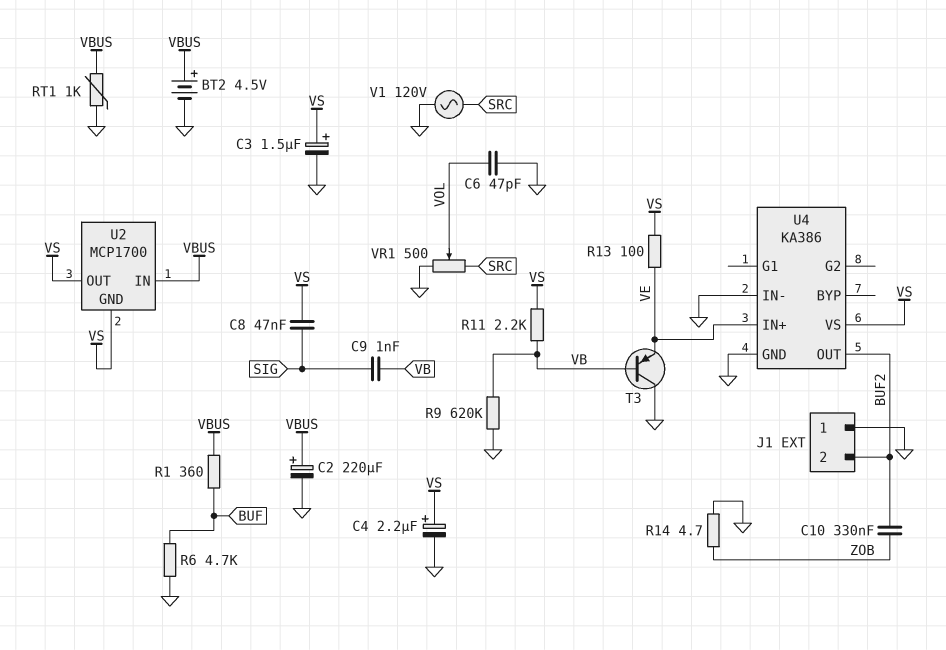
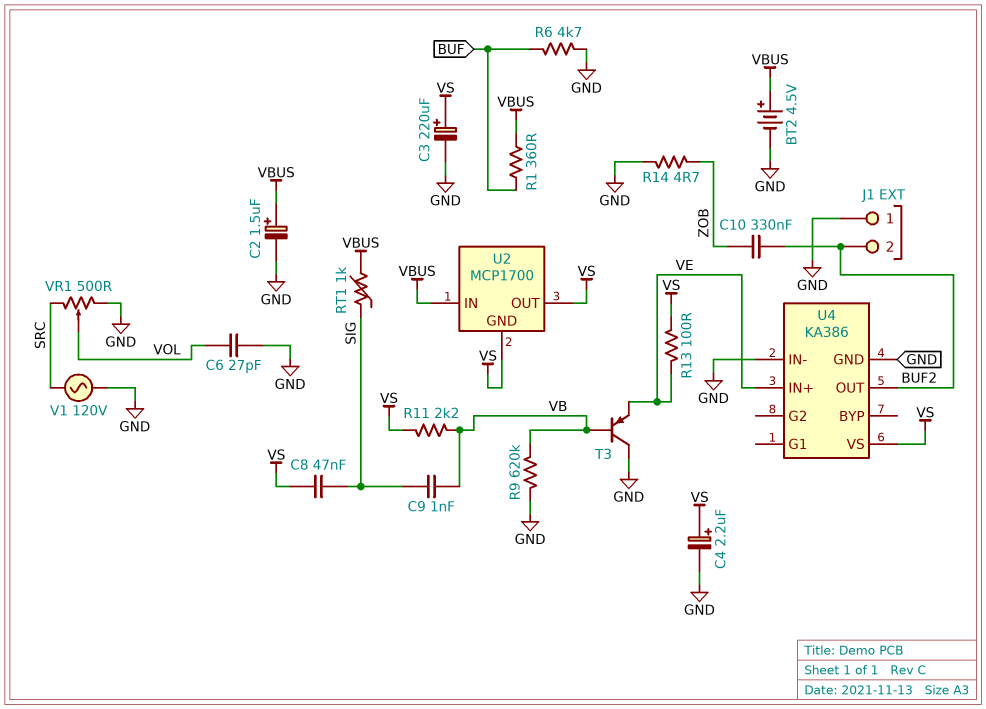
C2: 220uF (plus VBUS, minus GND) -> 1.5uF (plus VBUS, minus GND)
C3: 1.5uF (plus VS, minus GND) -> 220uF (plus VS, minus GND)
C6: 47pF (GND, VOL) -> 27pF (GND, VOL)
RT1: 1k (GND, VBUS) -> 1k (SIG, VBUS)

